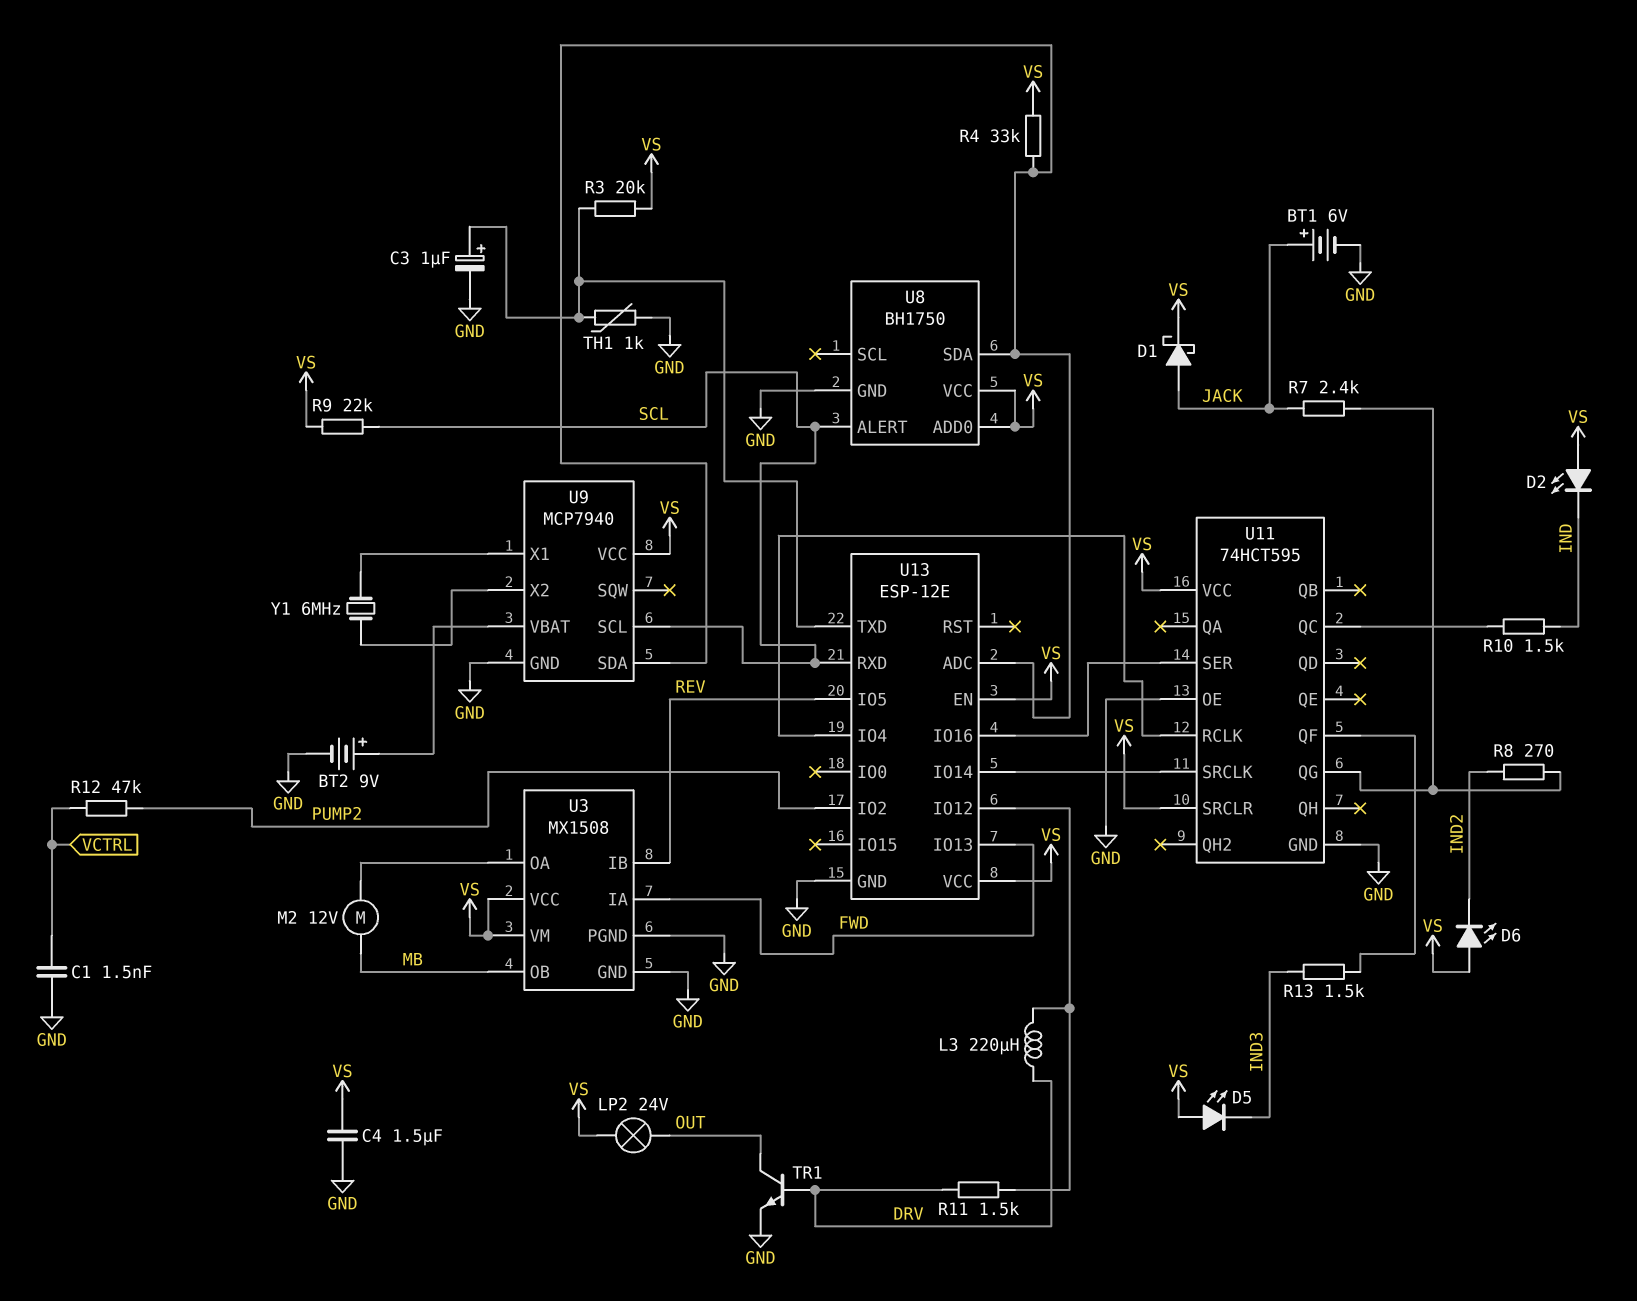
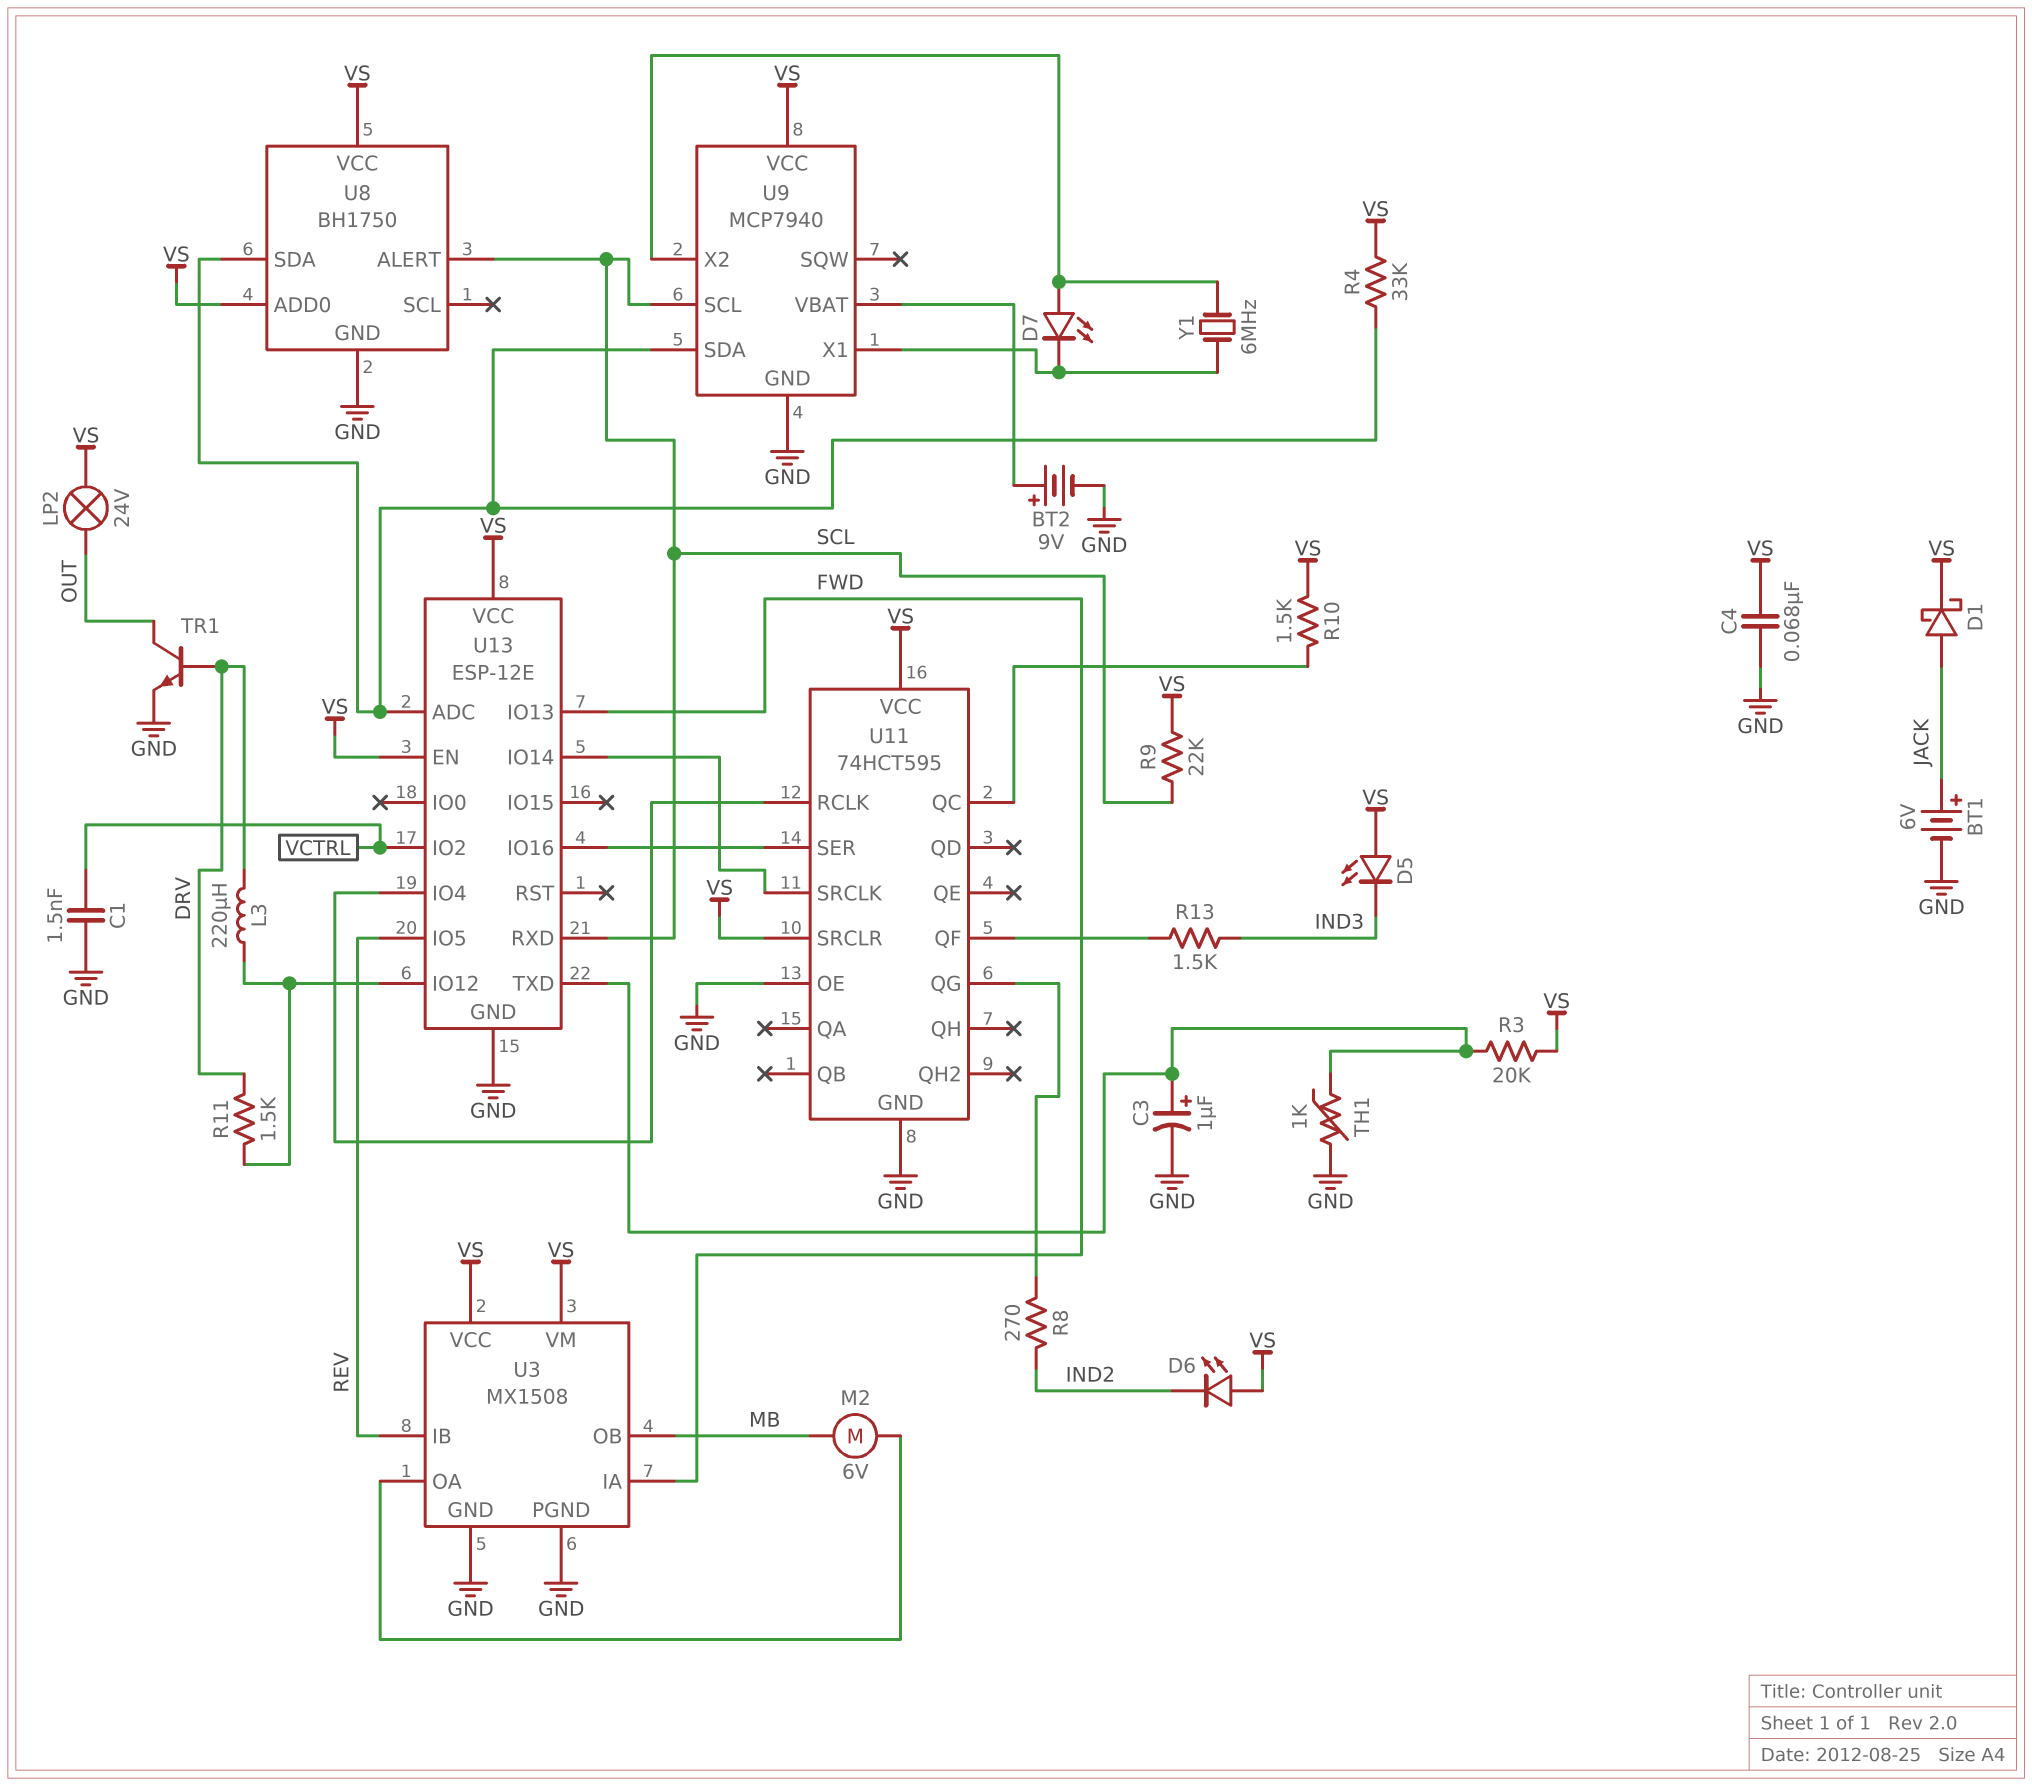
C4: 1.5uF (GND, VS) -> 68nF (GND, VS)
D2: LED (A VS, K IND) -> none
D7: none -> LED (A U9/X2, K U9/X1)
M2: motor 12V (MB, U3/OA) -> motor 6V (MB, U3/OA)
R7: 2.4k (JACK, U11/QG) -> none
R10: 1.5k (IND, U11/QC) -> 1.5k (U11/QC, VS)
R12: 47k (PUMP2, VCTRL) -> none
U13 pin IO2: PUMP2 -> VCTRL

